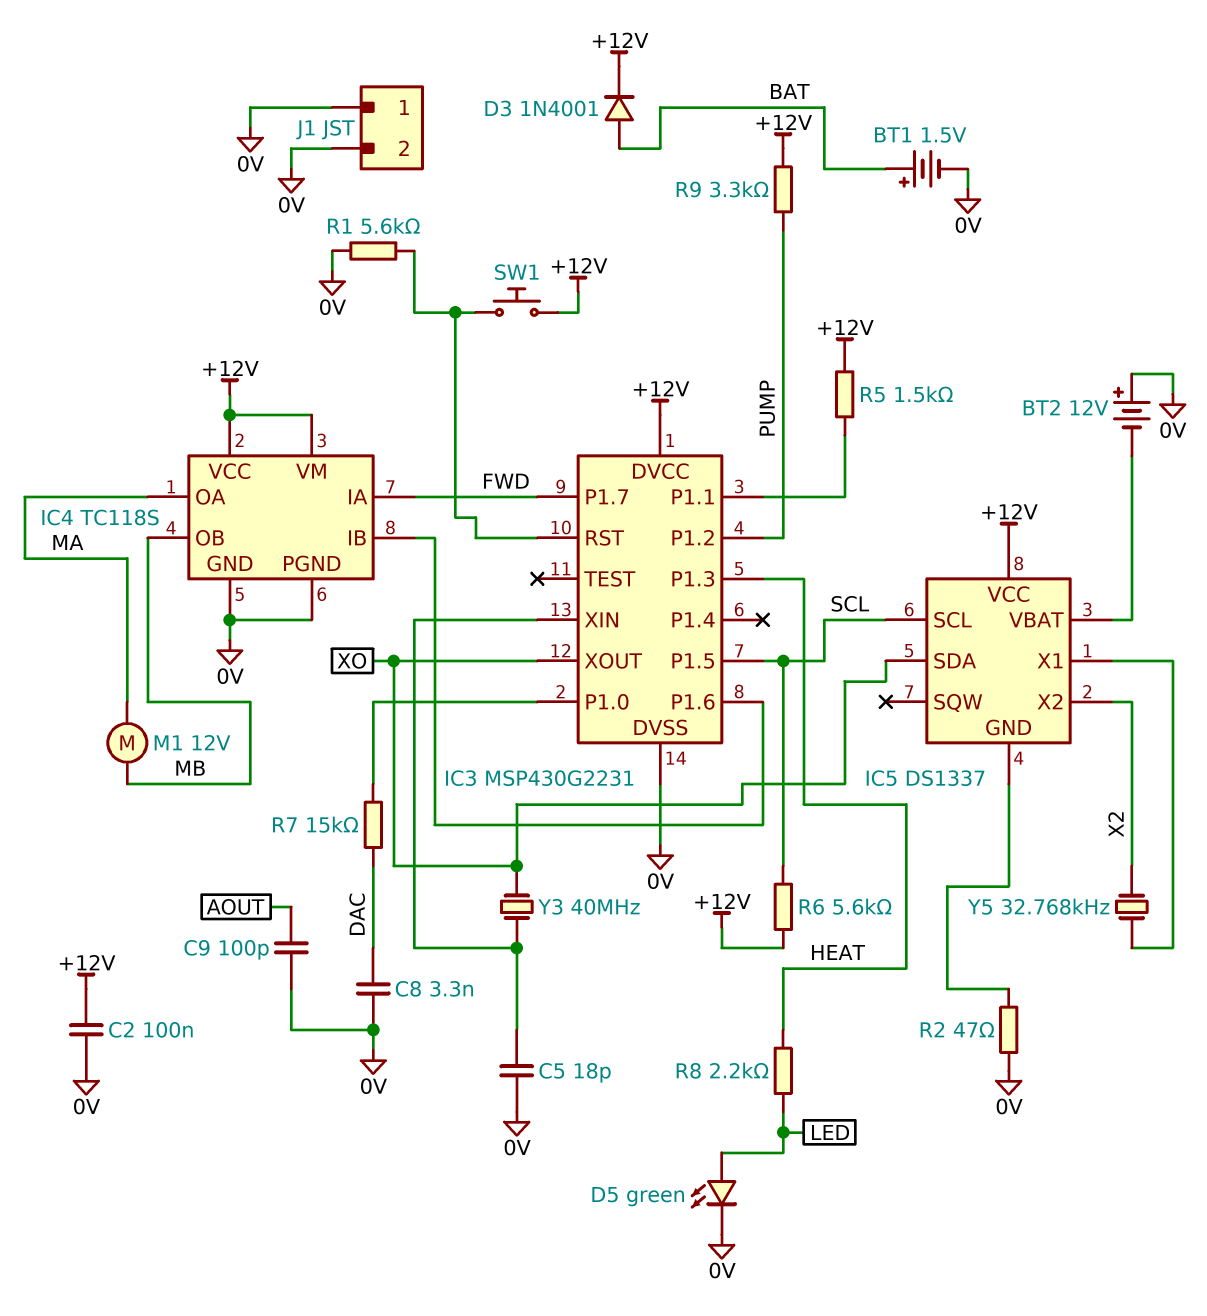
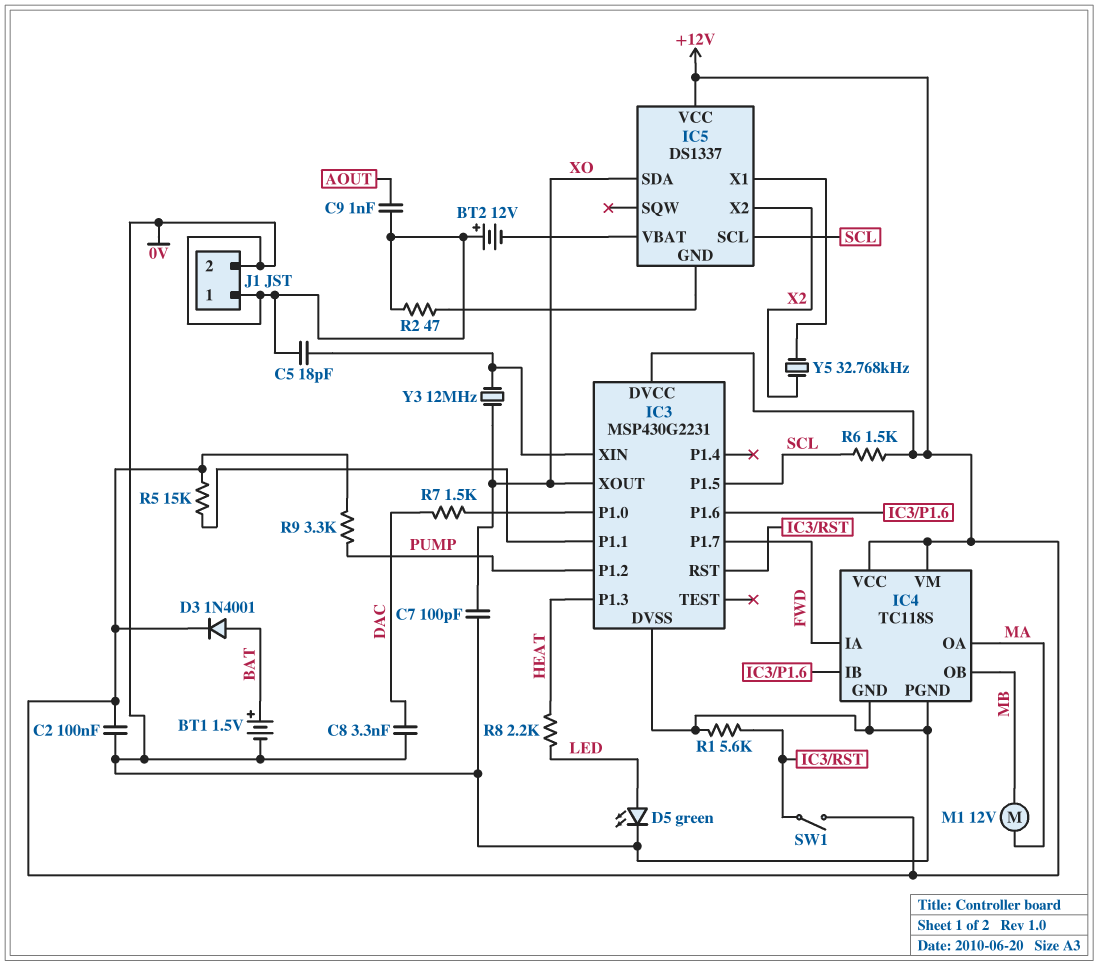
C7: none -> 100pF (0V, XO)
C9: 100pF (0V, AOUT) -> 1nF (0V, AOUT)
R5: 1.5k (+12V, IC3/P1.1) -> 15k (+12V, IC3/P1.1)
R6: 5.6k (+12V, SCL) -> 1.5k (+12V, SCL)
R7: 15k (DAC, IC3/P1.0) -> 1.5k (DAC, IC3/P1.0)
SW1: button (+12V, IC3/RST) -> switch (+12V, IC3/RST)
Y3: 40MHz (IC3/XIN, XO) -> 12MHz (IC3/XIN, XO)

